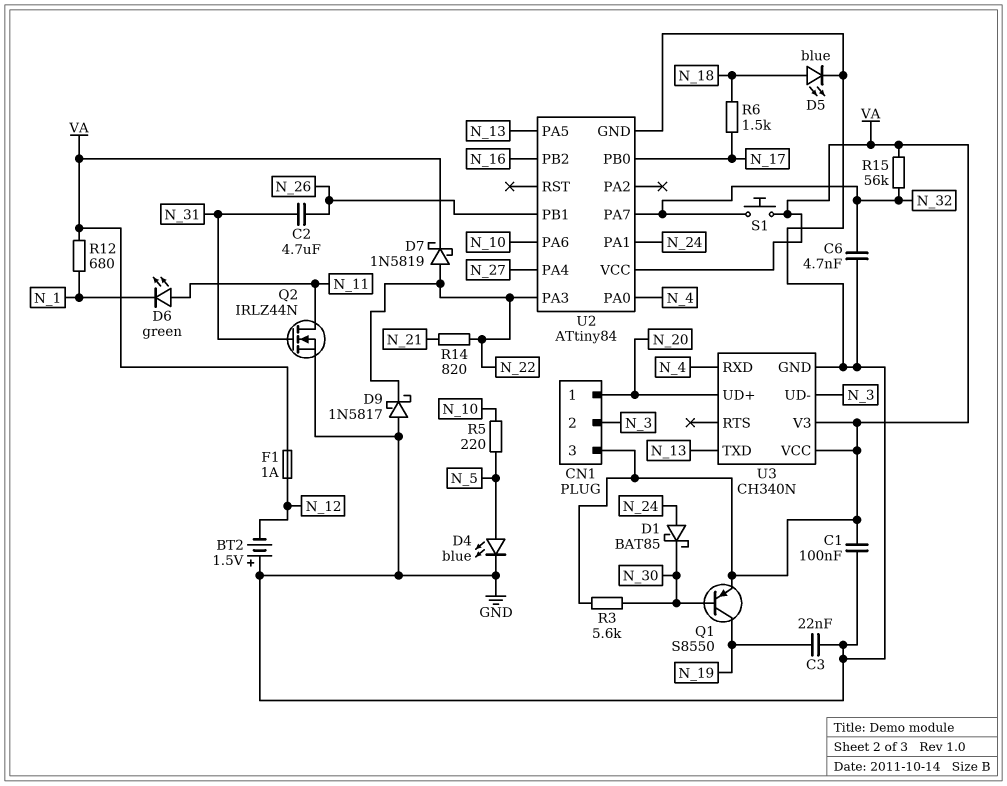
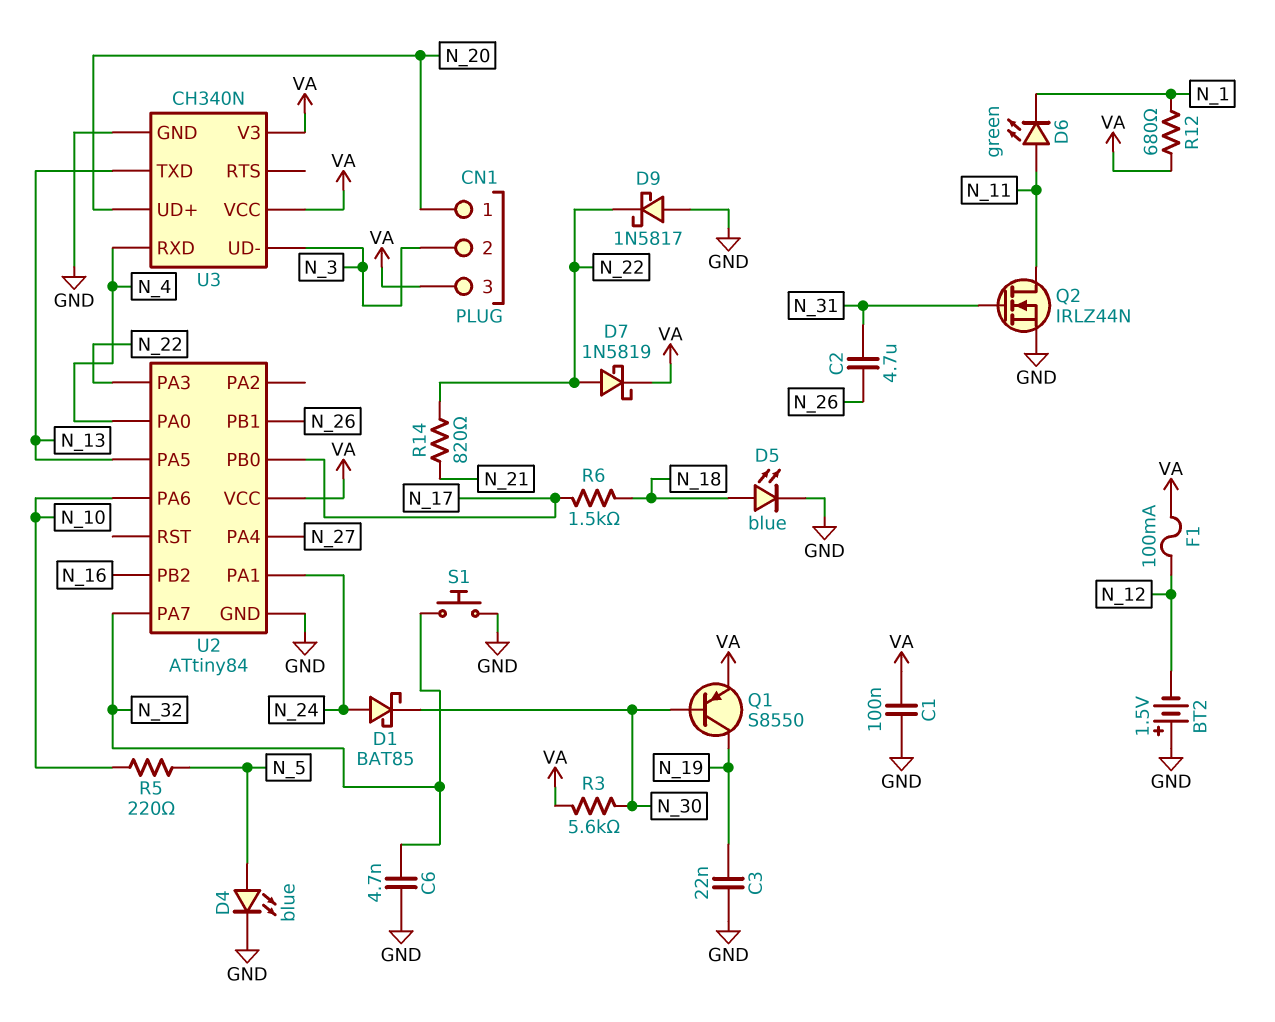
F1: 1A (N_12, VA) -> 100mA (N_12, VA)
R15: 56k (N_32, VA) -> none
S1: button (N_32, VA) -> button (GND, N_32)

